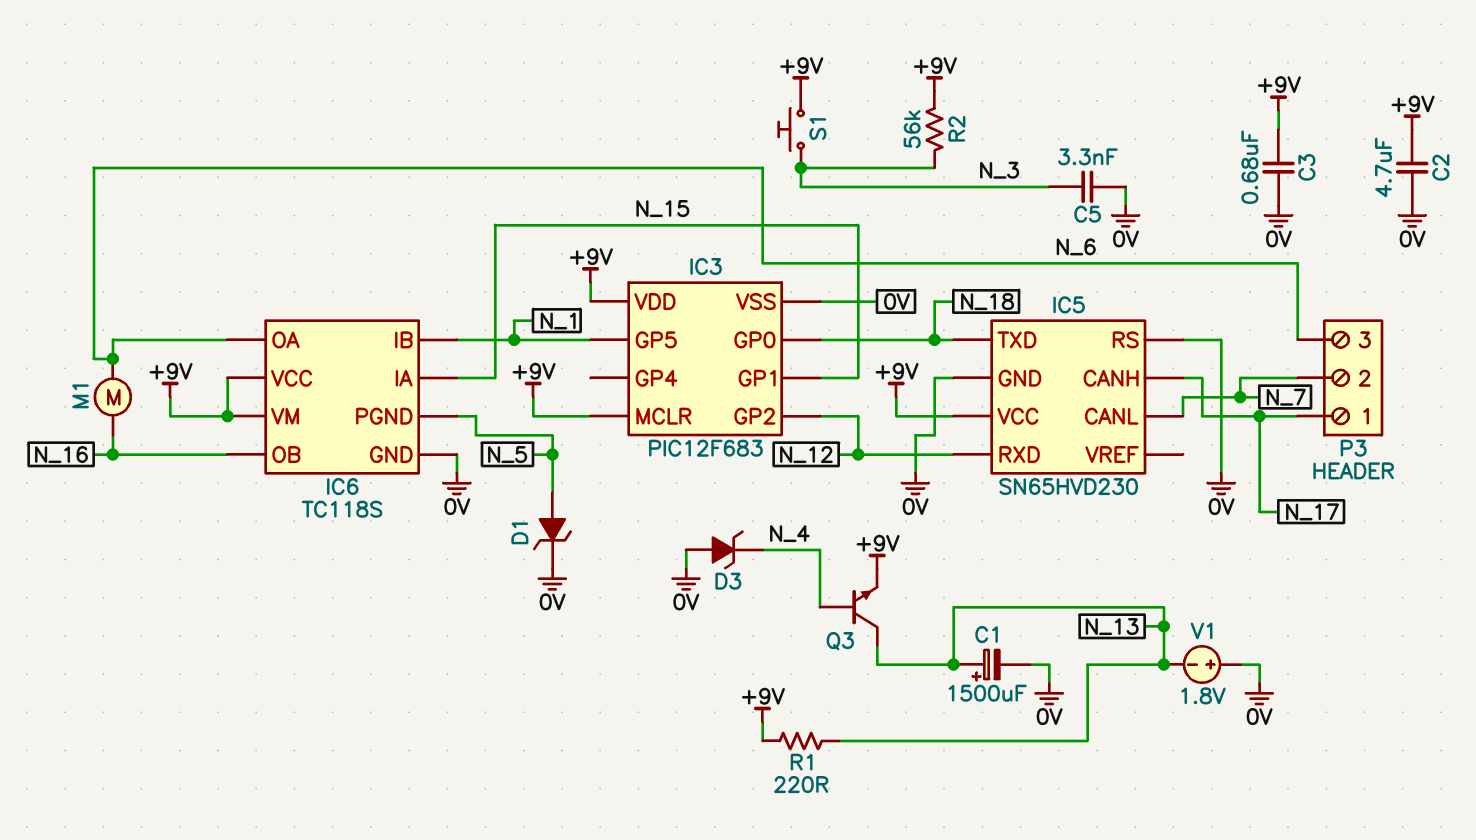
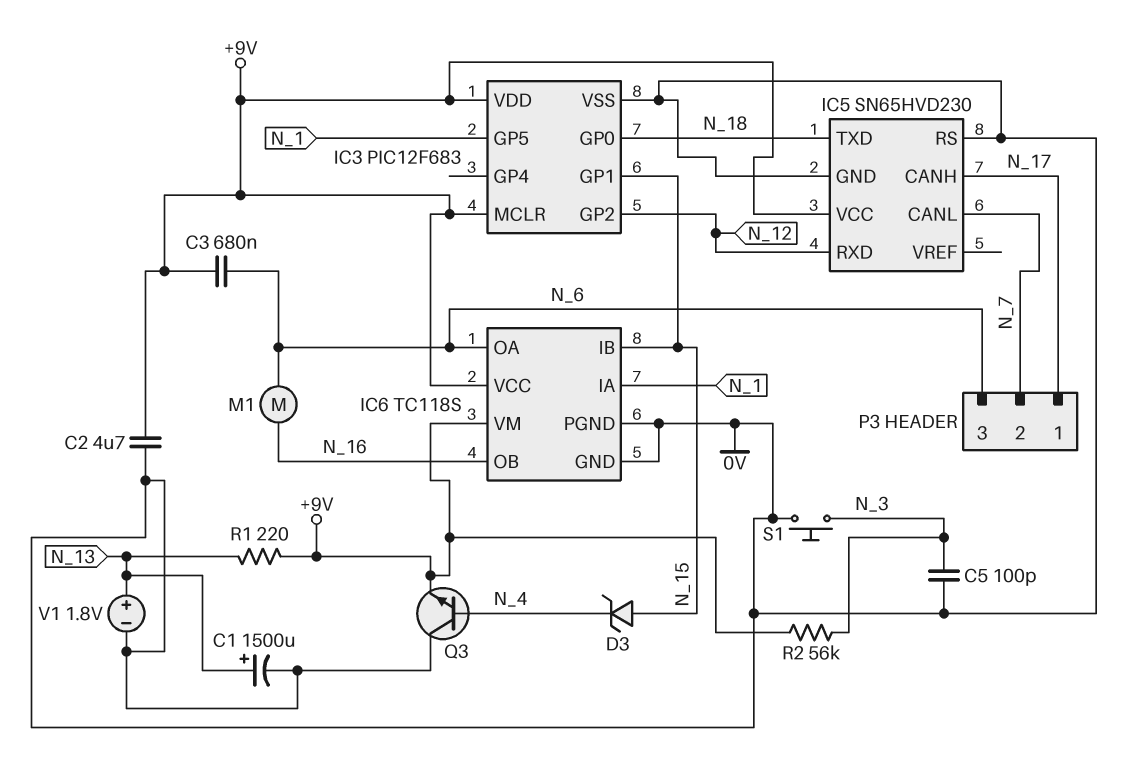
C3: 680nF (+9V, 0V) -> 680nF (+9V, N_6)
C5: 3.3nF (0V, N_3) -> 100pF (0V, N_3)
D1: zener (A N_5, K 0V) -> none
D3: zener (A 0V, K N_4) -> zener (A N_15, K N_4)
IC6 pin IA: N_15 -> N_1
IC6 pin IB: N_1 -> N_15
IC6 pin PGND: N_5 -> 0V
Q3: NPN (B N_4, C N_13, E +9V) -> NPN (B N_4, C 0V, E +9V)
S1: button (+9V, N_3) -> button (0V, N_3)
V1: 1.8V (plus 0V, minus N_13) -> 1.8V (plus N_13, minus 0V)

